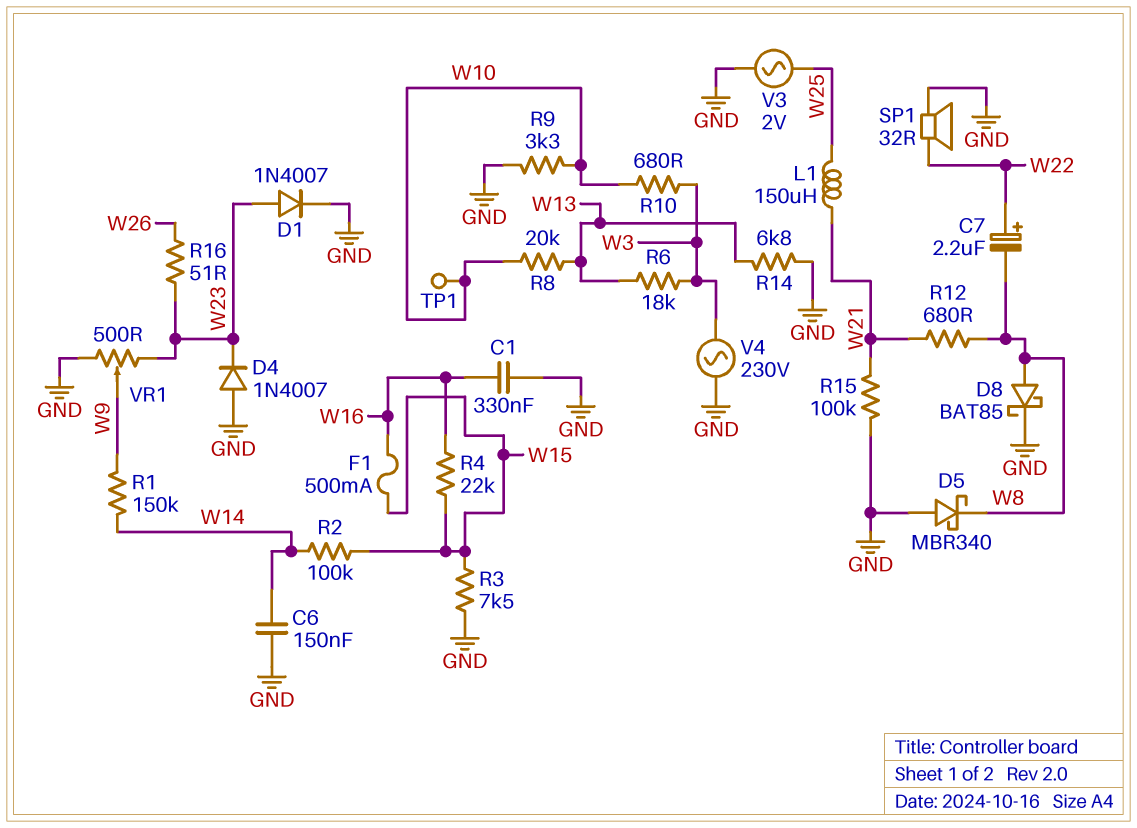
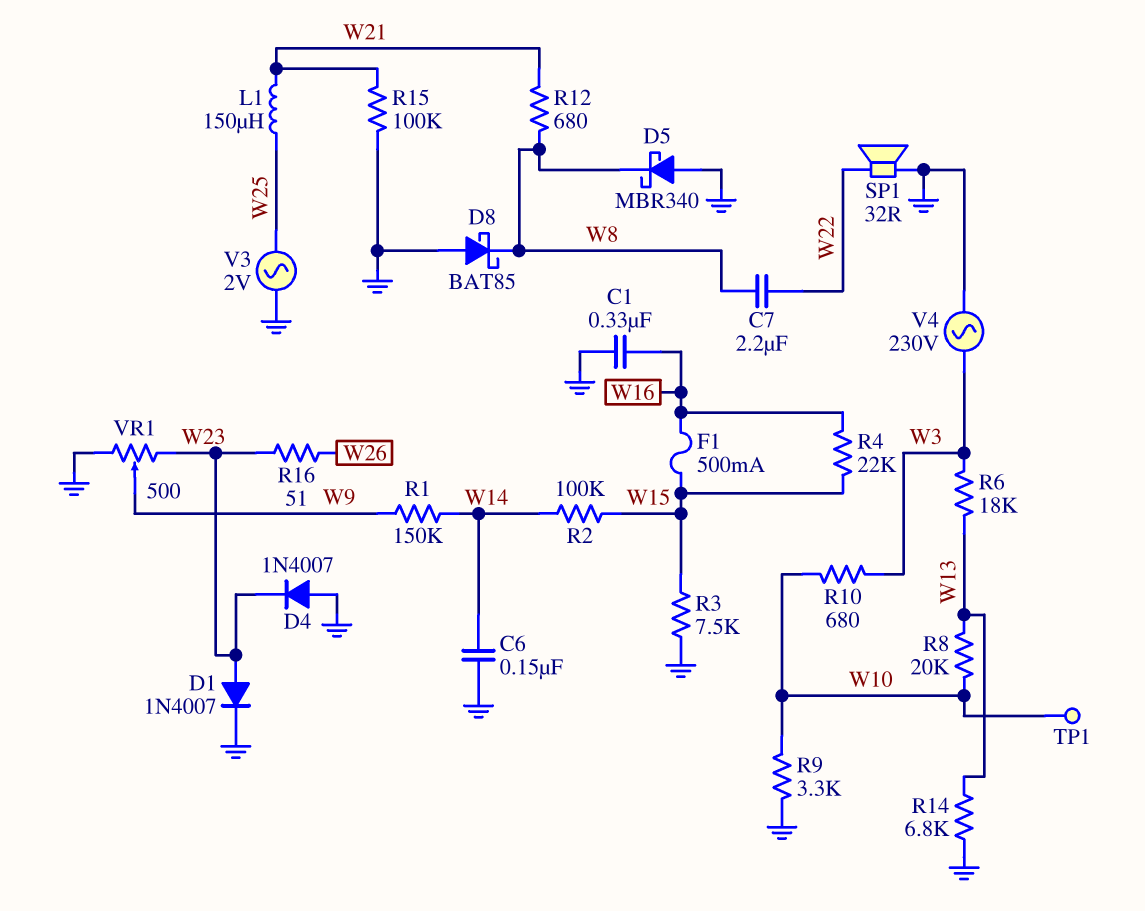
C7: 2.2uF (plus W22, minus W8) -> 2.2uF (W8, W22)
D8: schottky BAT85 (A W8, K GND) -> schottky BAT85 (A GND, K W8)

